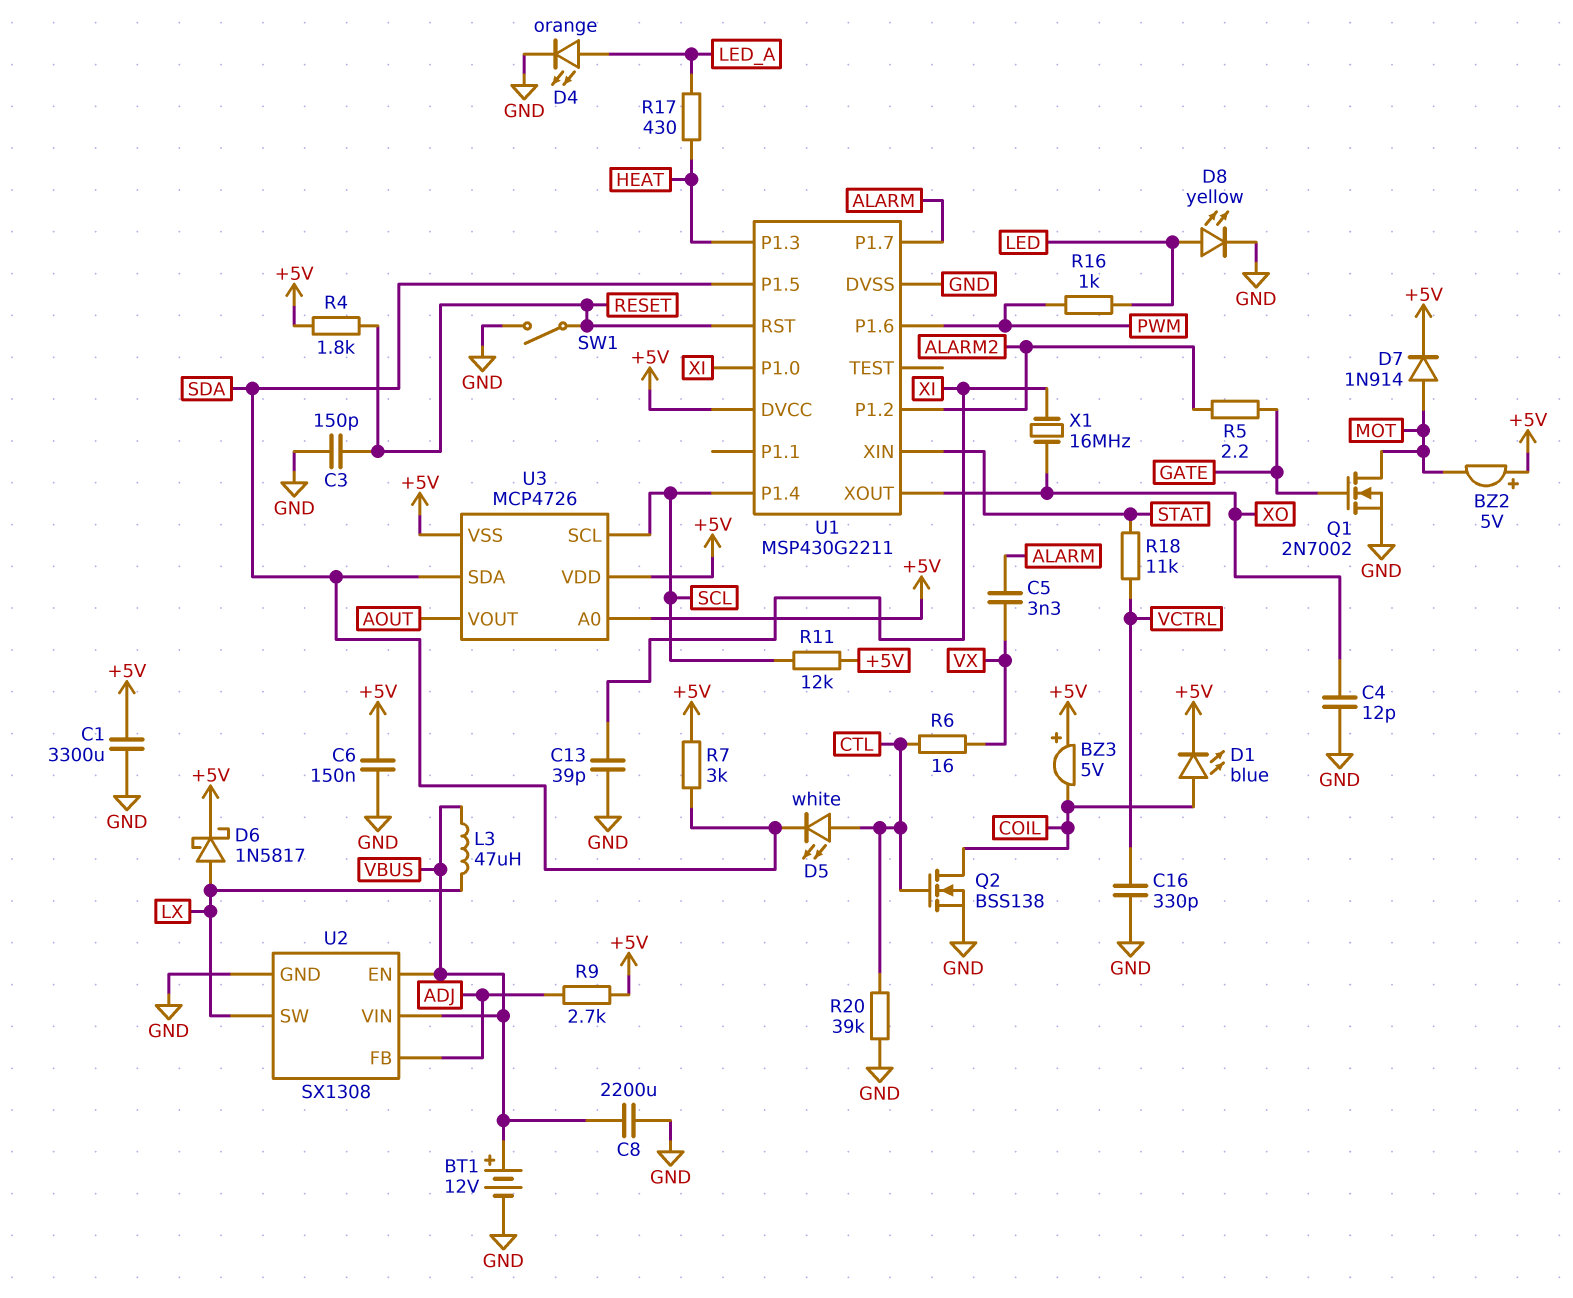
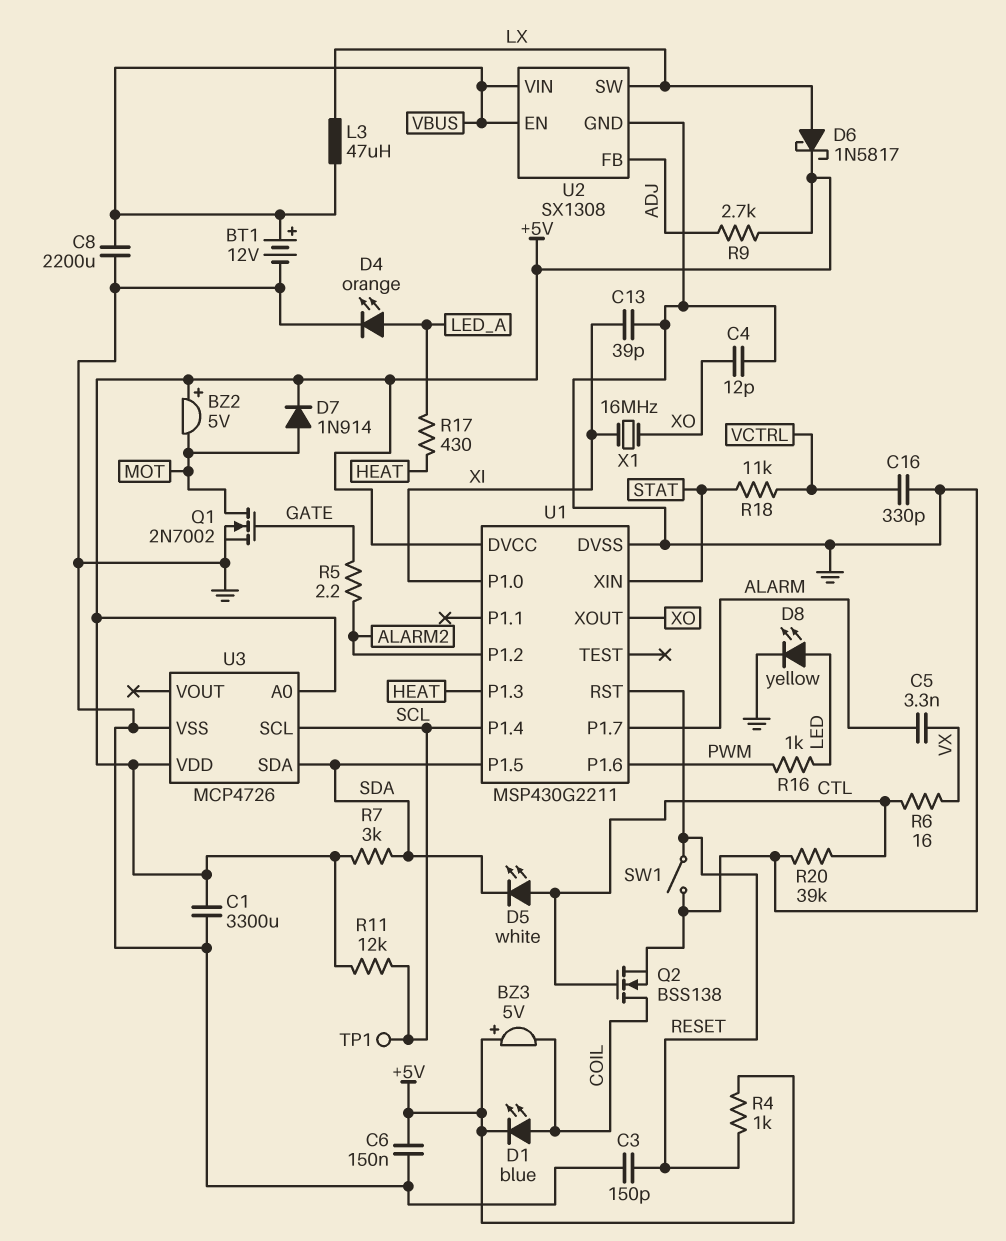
R4: 1.8k (+5V, RESET) -> 1k (+5V, RESET)
TP1: none -> test point (SCL)
U3 pin VOUT: AOUT -> none
U3 pin VSS: +5V -> GND

